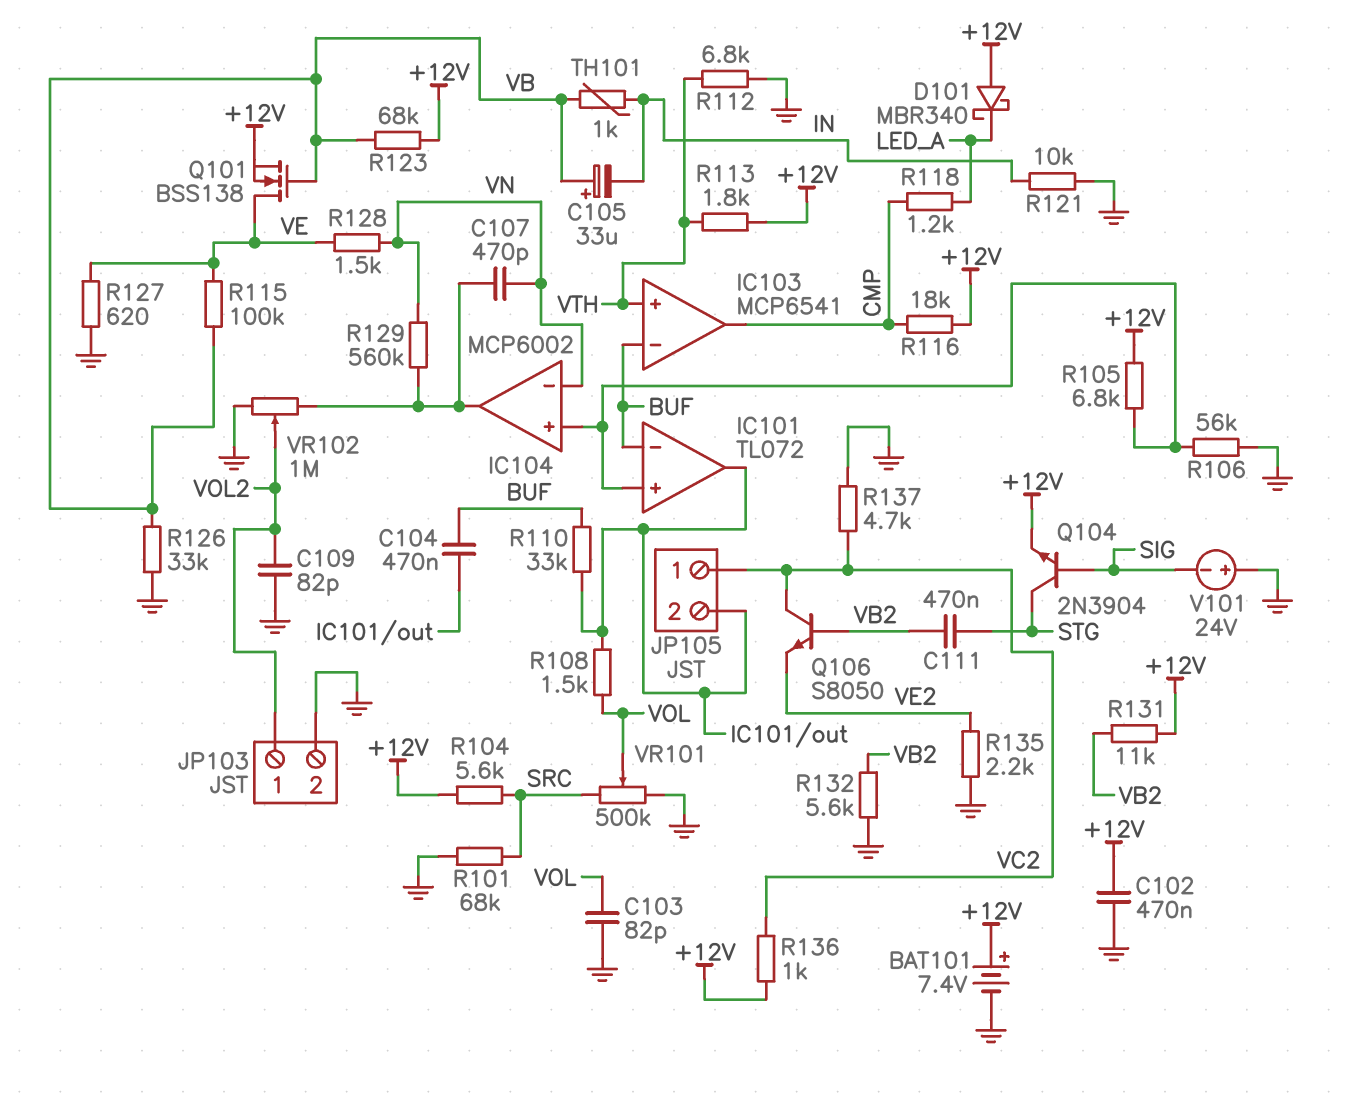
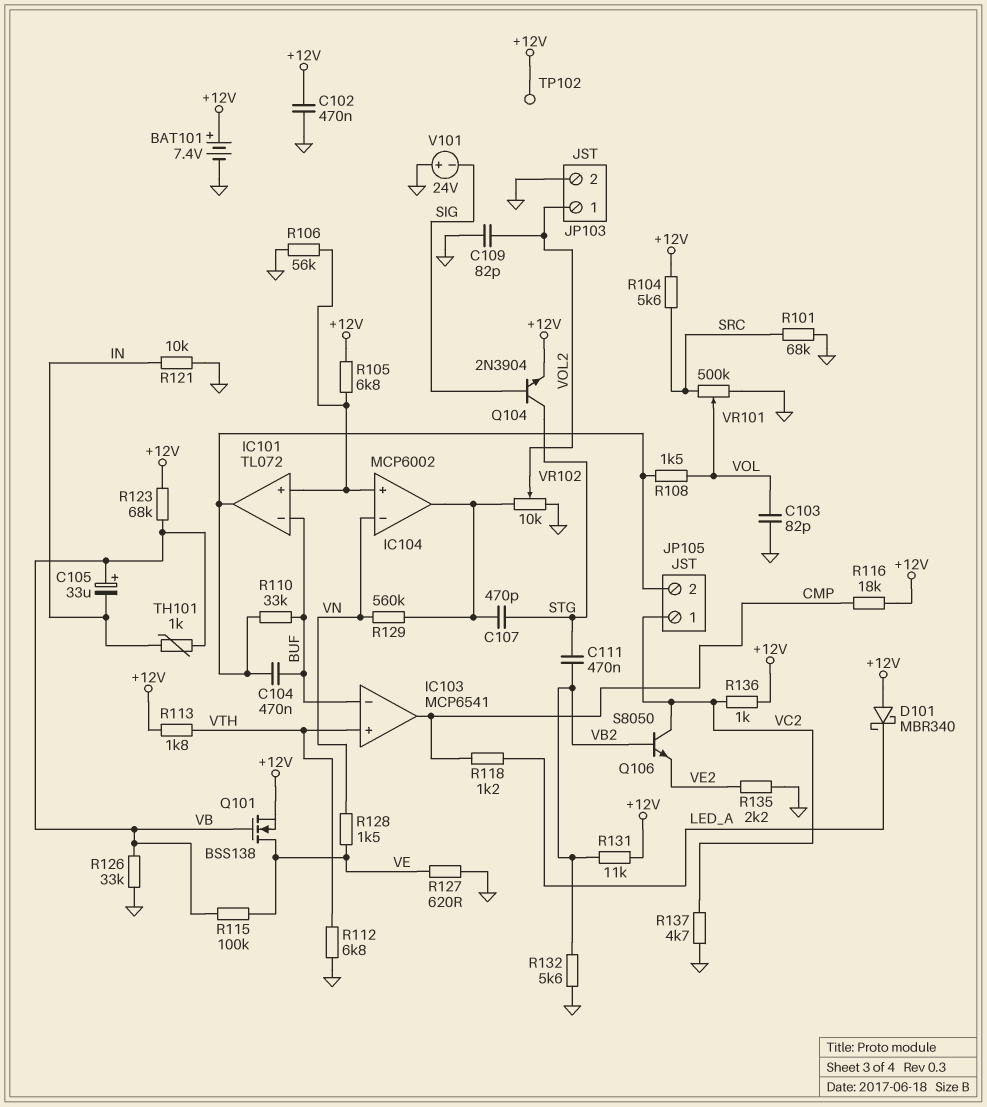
C107: 470pF (IC104/out, VN) -> 470pF (IC104/out, STG)
TP102: none -> test point (+12V)
VR102: 1M (GND, IC104/out, wiper VOL2) -> 10k (GND, IC104/out, wiper VOL2)

